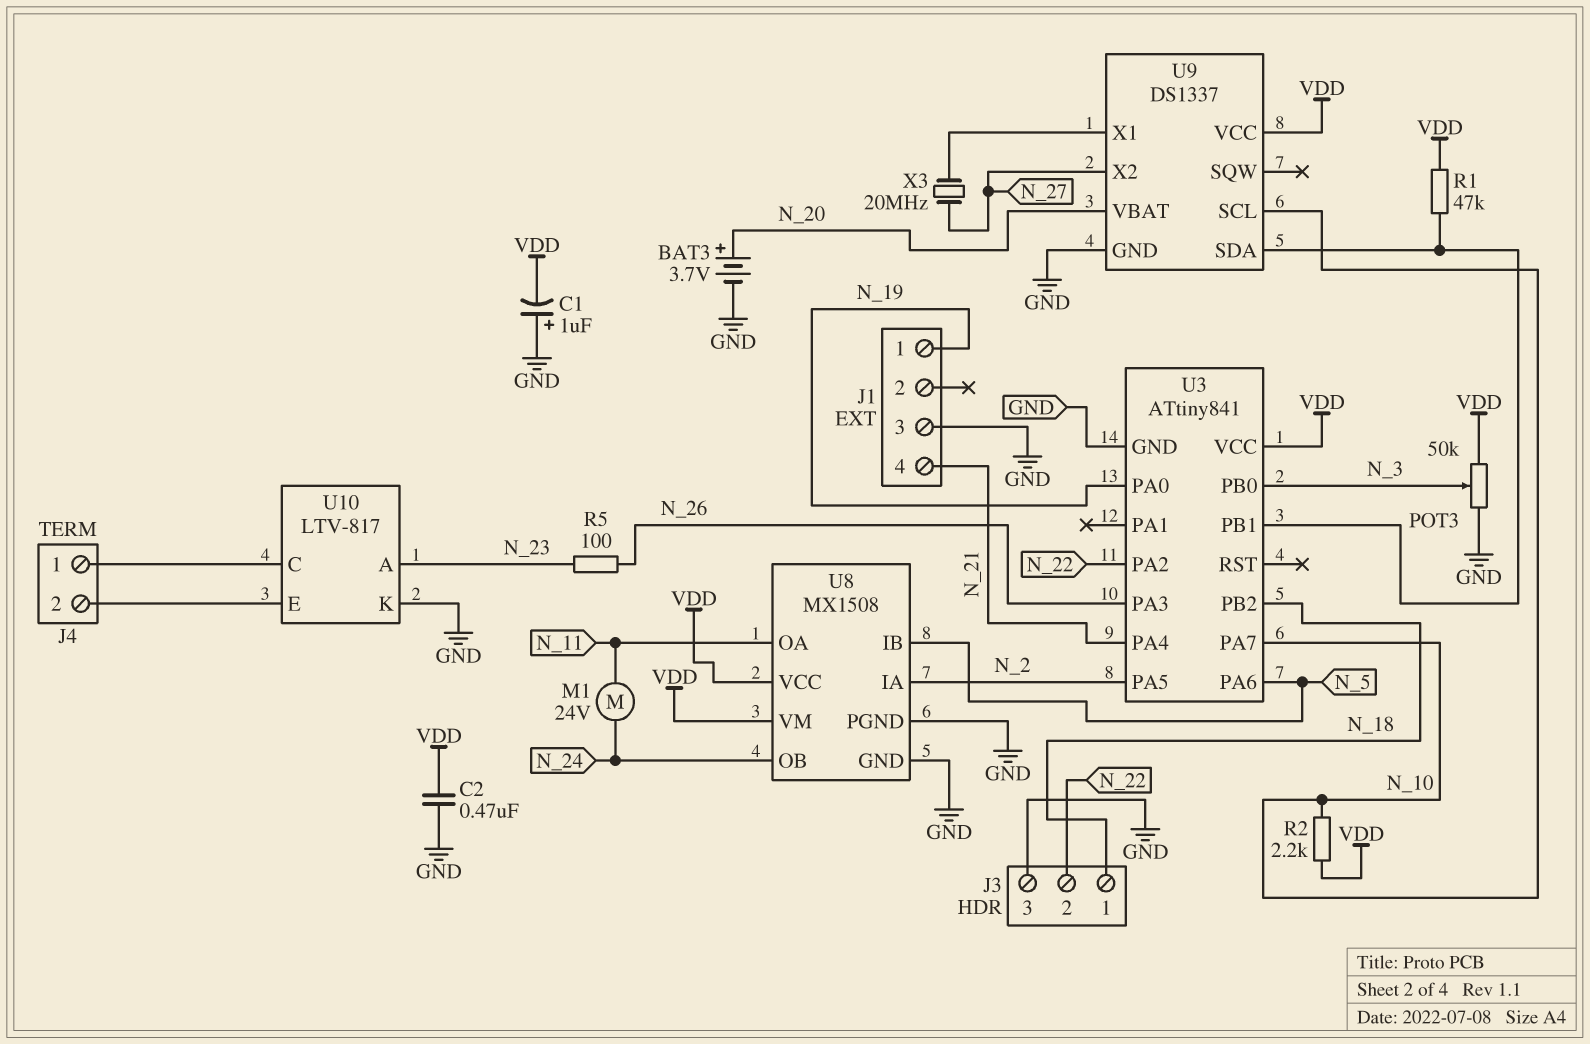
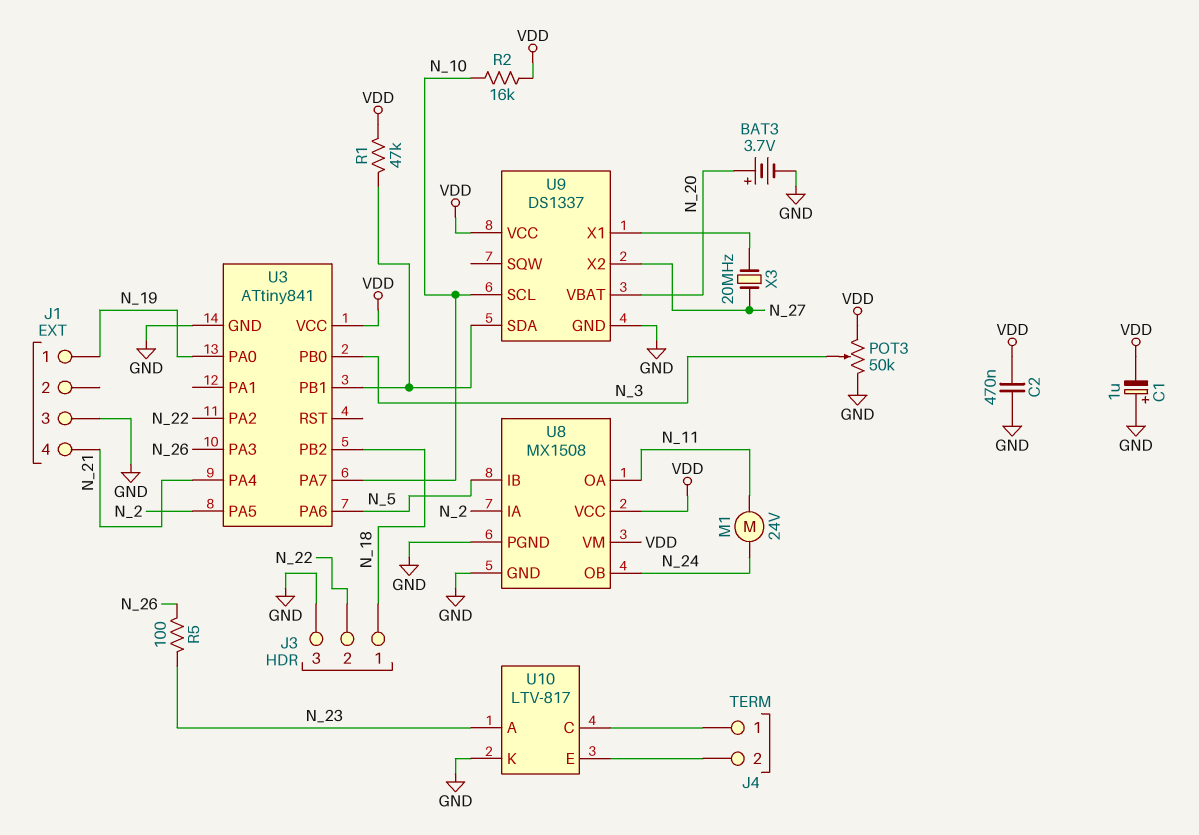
R2: 2.2k (N_10, VDD) -> 16k (N_10, VDD)

